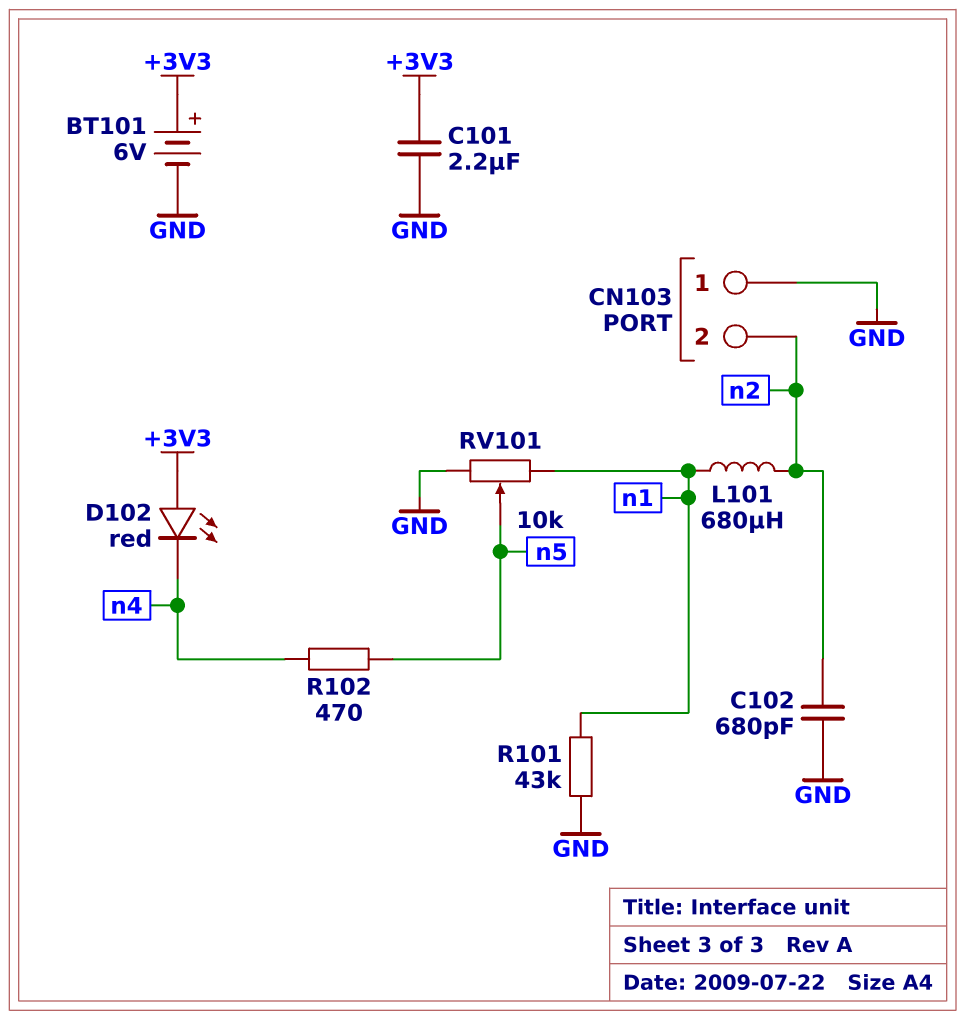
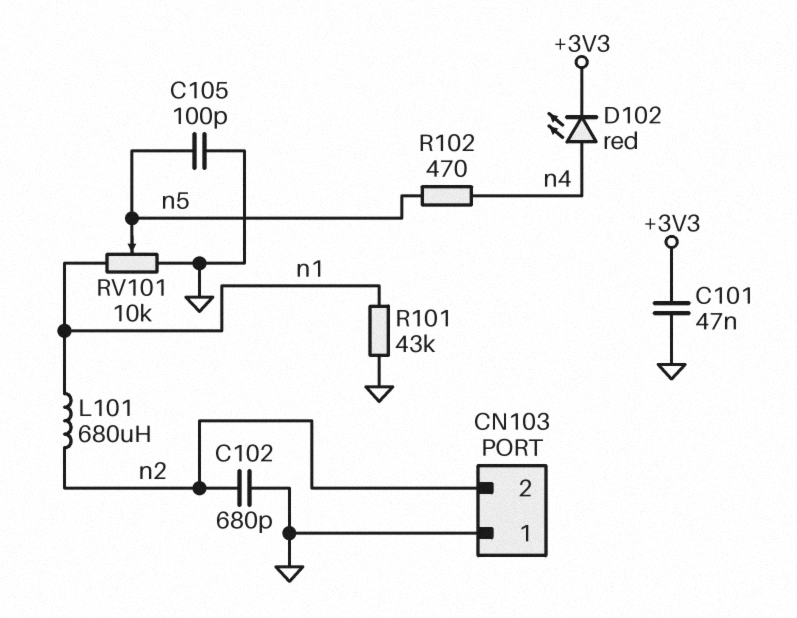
BT101: 6V (plus +3V3, minus GND) -> none
C101: 2.2uF (+3V3, GND) -> 47nF (+3V3, GND)
C105: none -> 100pF (GND, n5)
D102: LED red (A +3V3, K n4) -> LED red (A n4, K +3V3)

